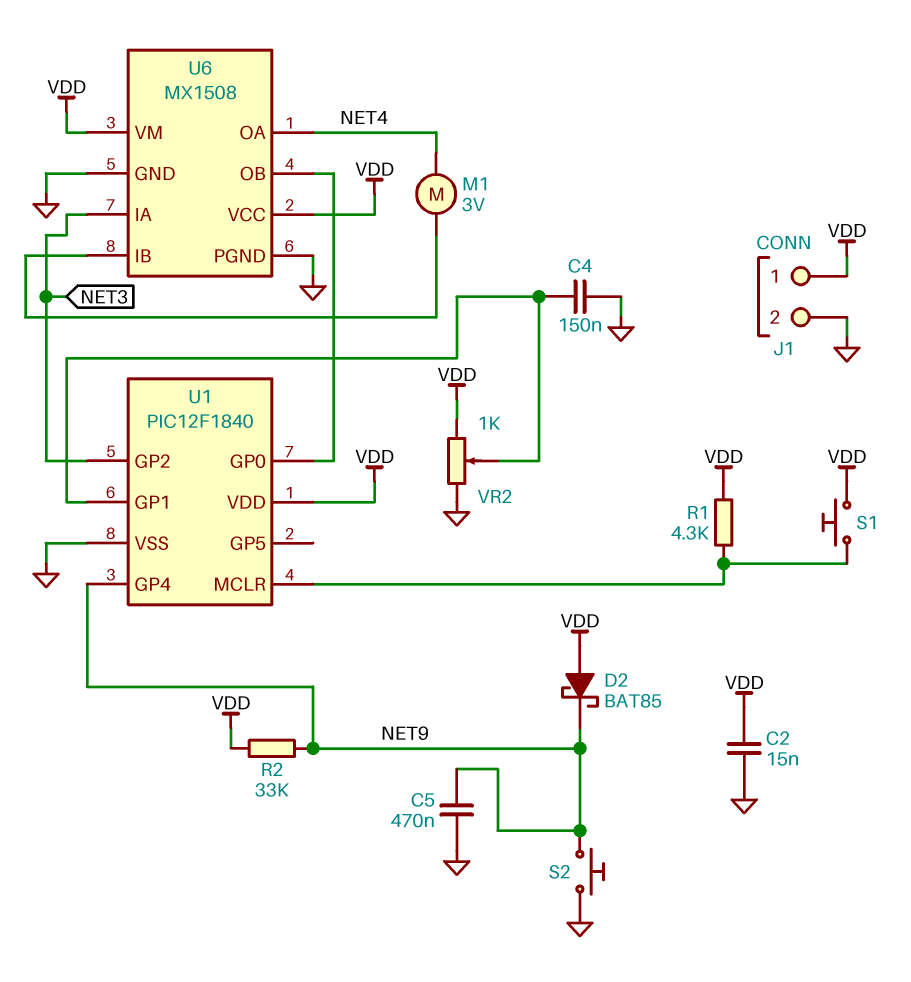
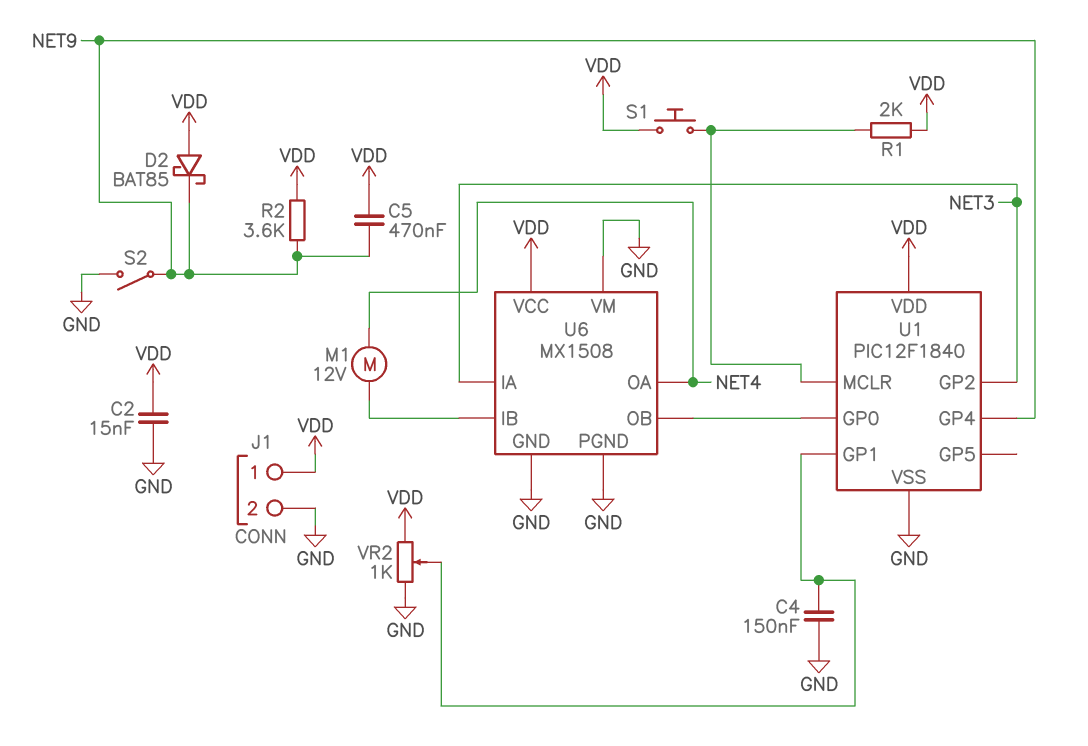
C5: 470nF (GND, NET9) -> 470nF (NET9, VDD)
M1: motor 3V (NET4, U6/IB) -> motor 12V (NET4, U6/IB)
R1: 4.3k (U1/MCLR, VDD) -> 2k (U1/MCLR, VDD)
R2: 33k (NET9, VDD) -> 3.6k (NET9, VDD)
S2: button (GND, NET9) -> switch (GND, NET9)
U6 pin VM: VDD -> GND

